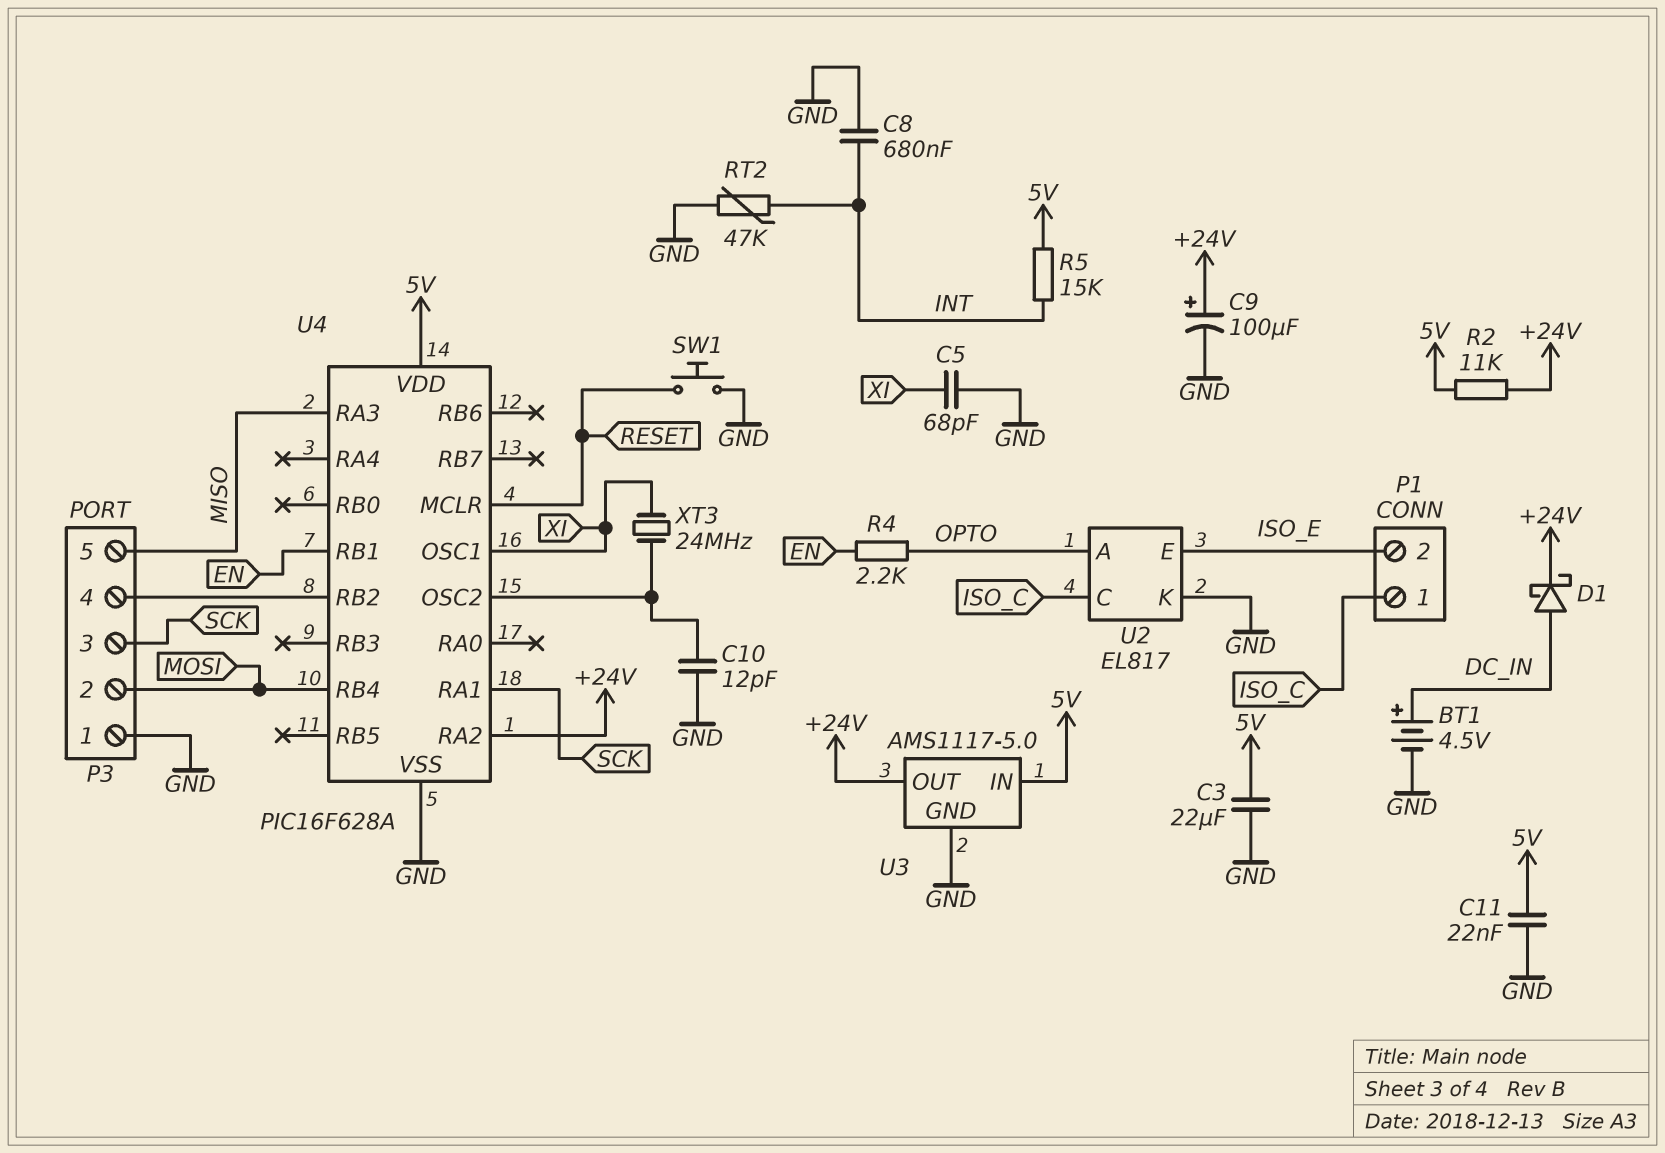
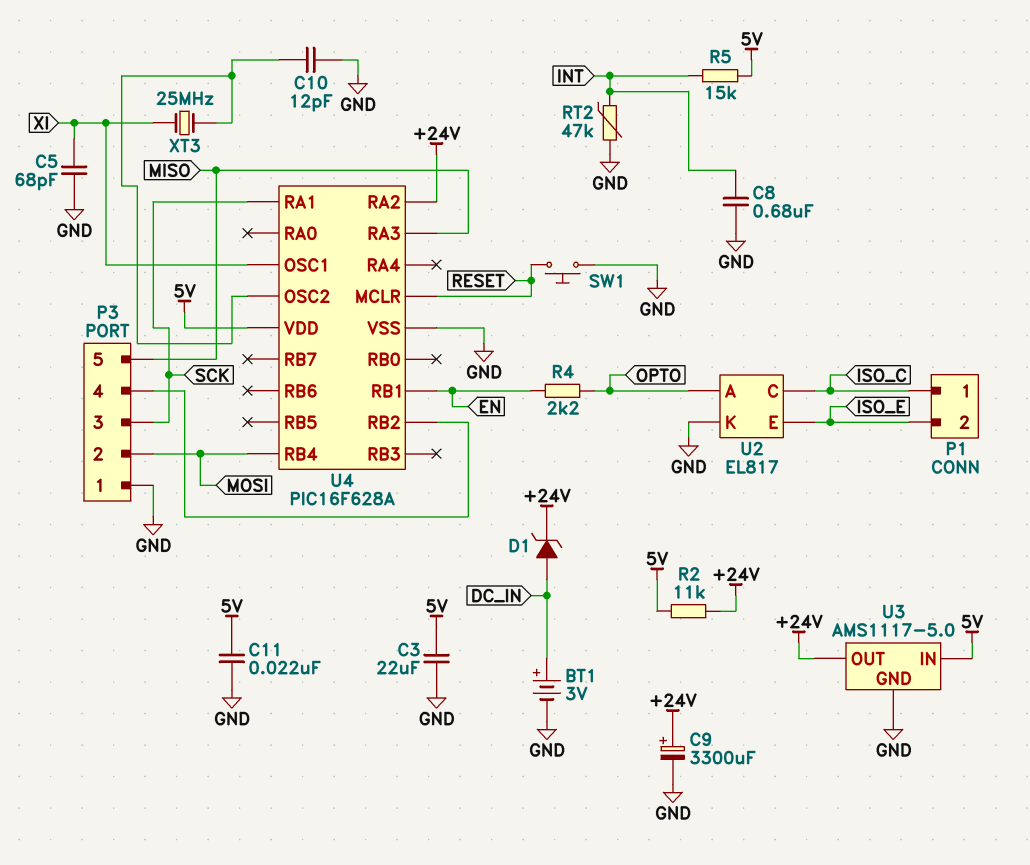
BT1: 4.5V (plus DC_IN, minus GND) -> 3V (plus DC_IN, minus GND)
C9: 100uF (plus +24V, minus GND) -> 3300uF (plus +24V, minus GND)
D1: schottky (A DC_IN, K +24V) -> zener (A DC_IN, K +24V)
XT3: 24MHz (U4/OSC2, XI) -> 25MHz (U4/OSC2, XI)

